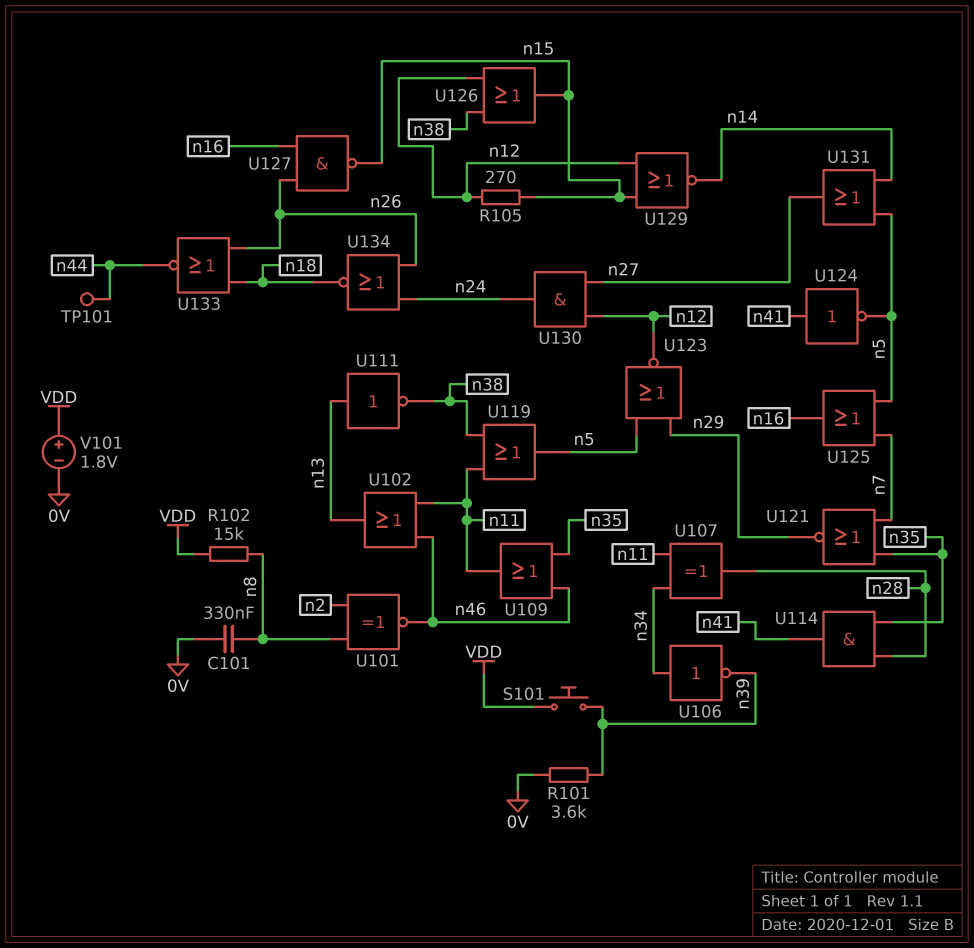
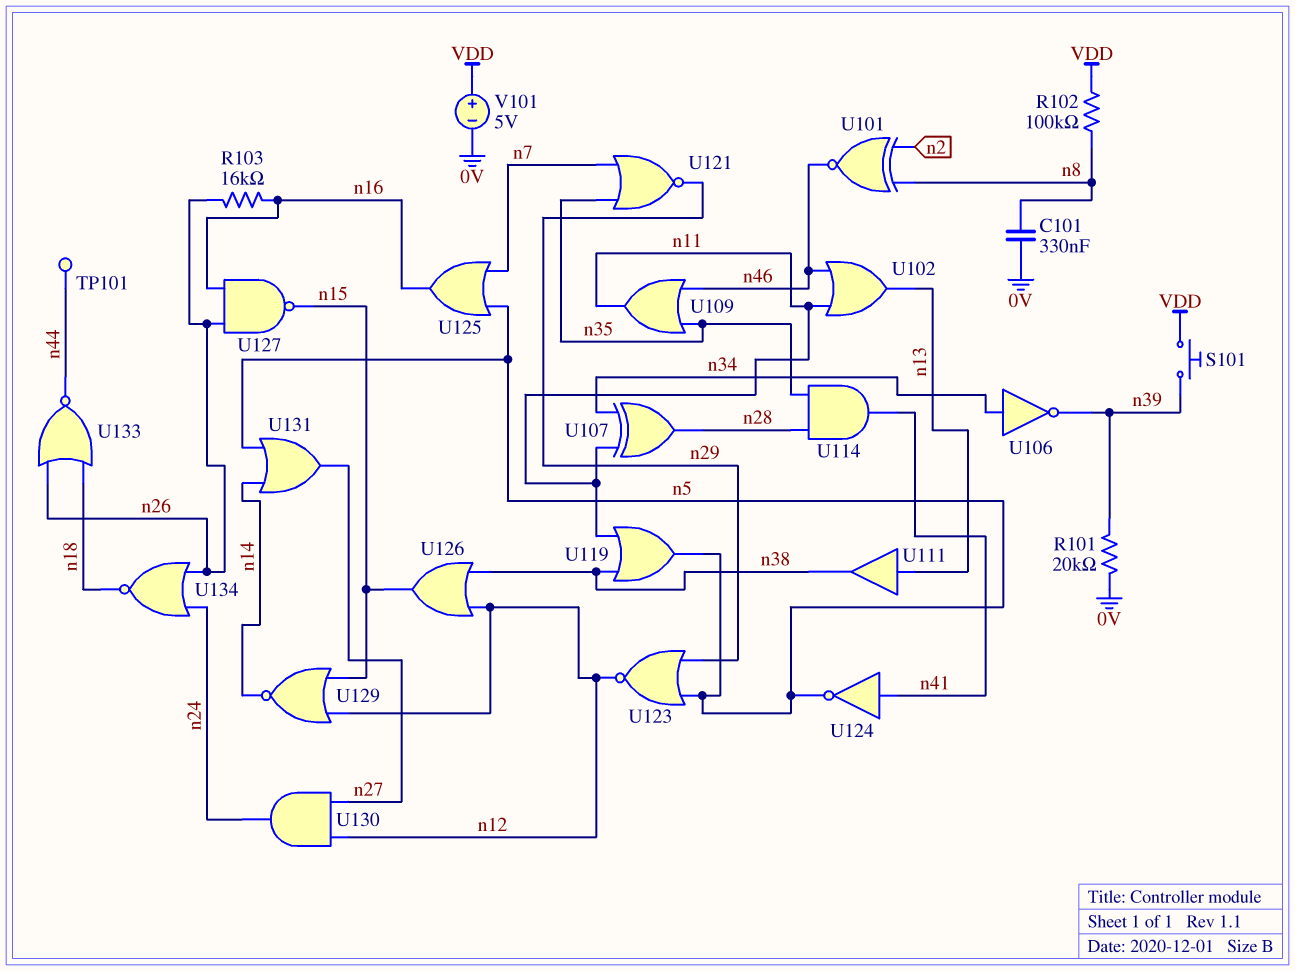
R101: 3.6k (0V, n39) -> 20k (0V, n39)
R102: 15k (VDD, n8) -> 100k (VDD, n8)
R103: none -> 16k (n16, n26)
R105: 270 (n12, n15) -> none
U111: NOT (in n13, out n38) -> buffer (in n13, out n38)
V101: 1.8V (plus VDD, minus 0V) -> 5V (plus VDD, minus 0V)

